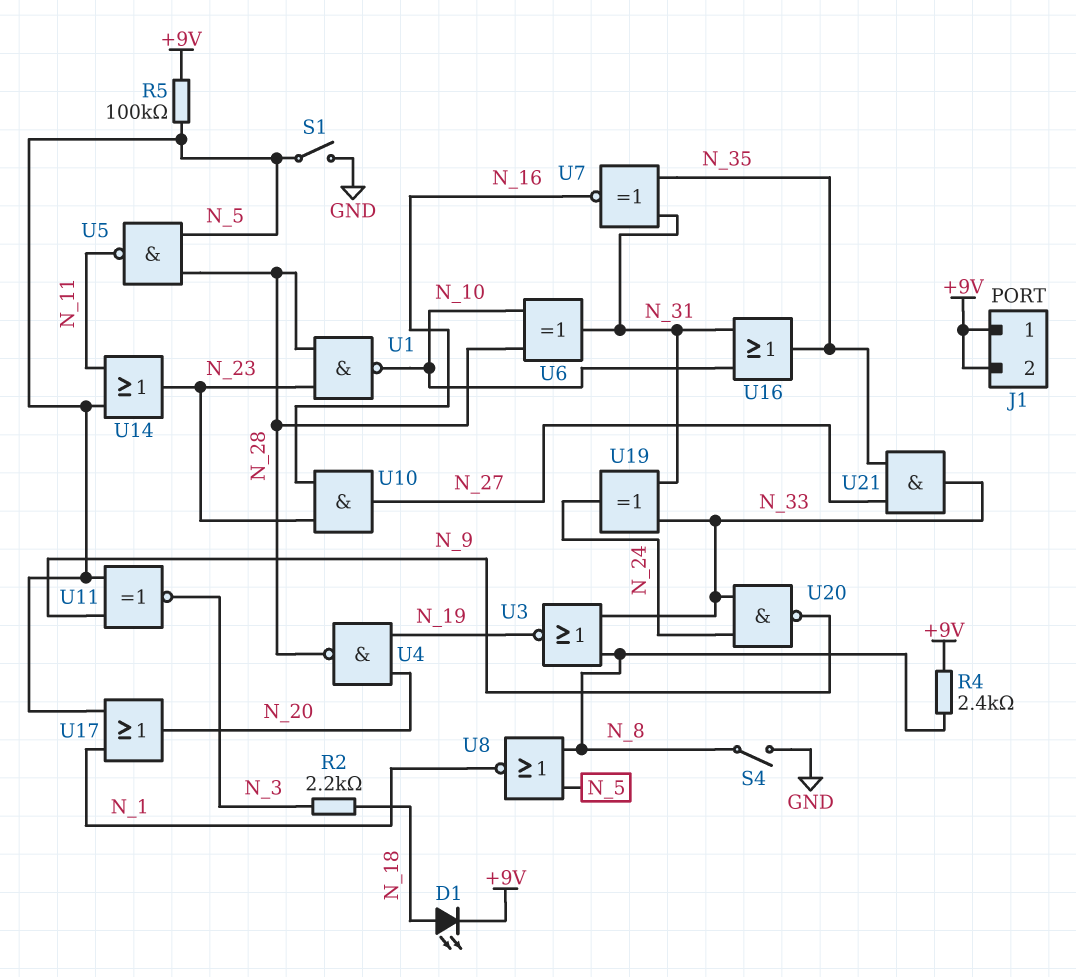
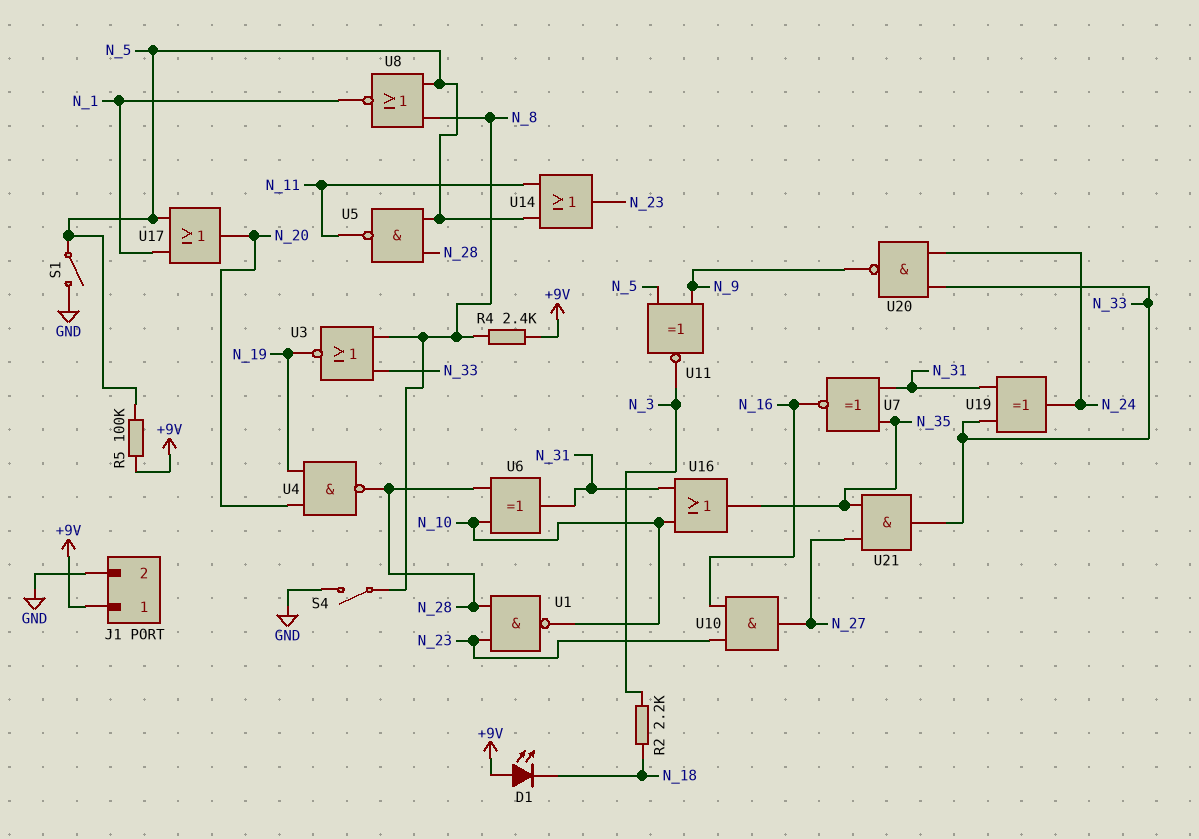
D1: LED (A N_18, K +9V) -> LED (A +9V, K N_18)
J1 pin 2: +9V -> GND

